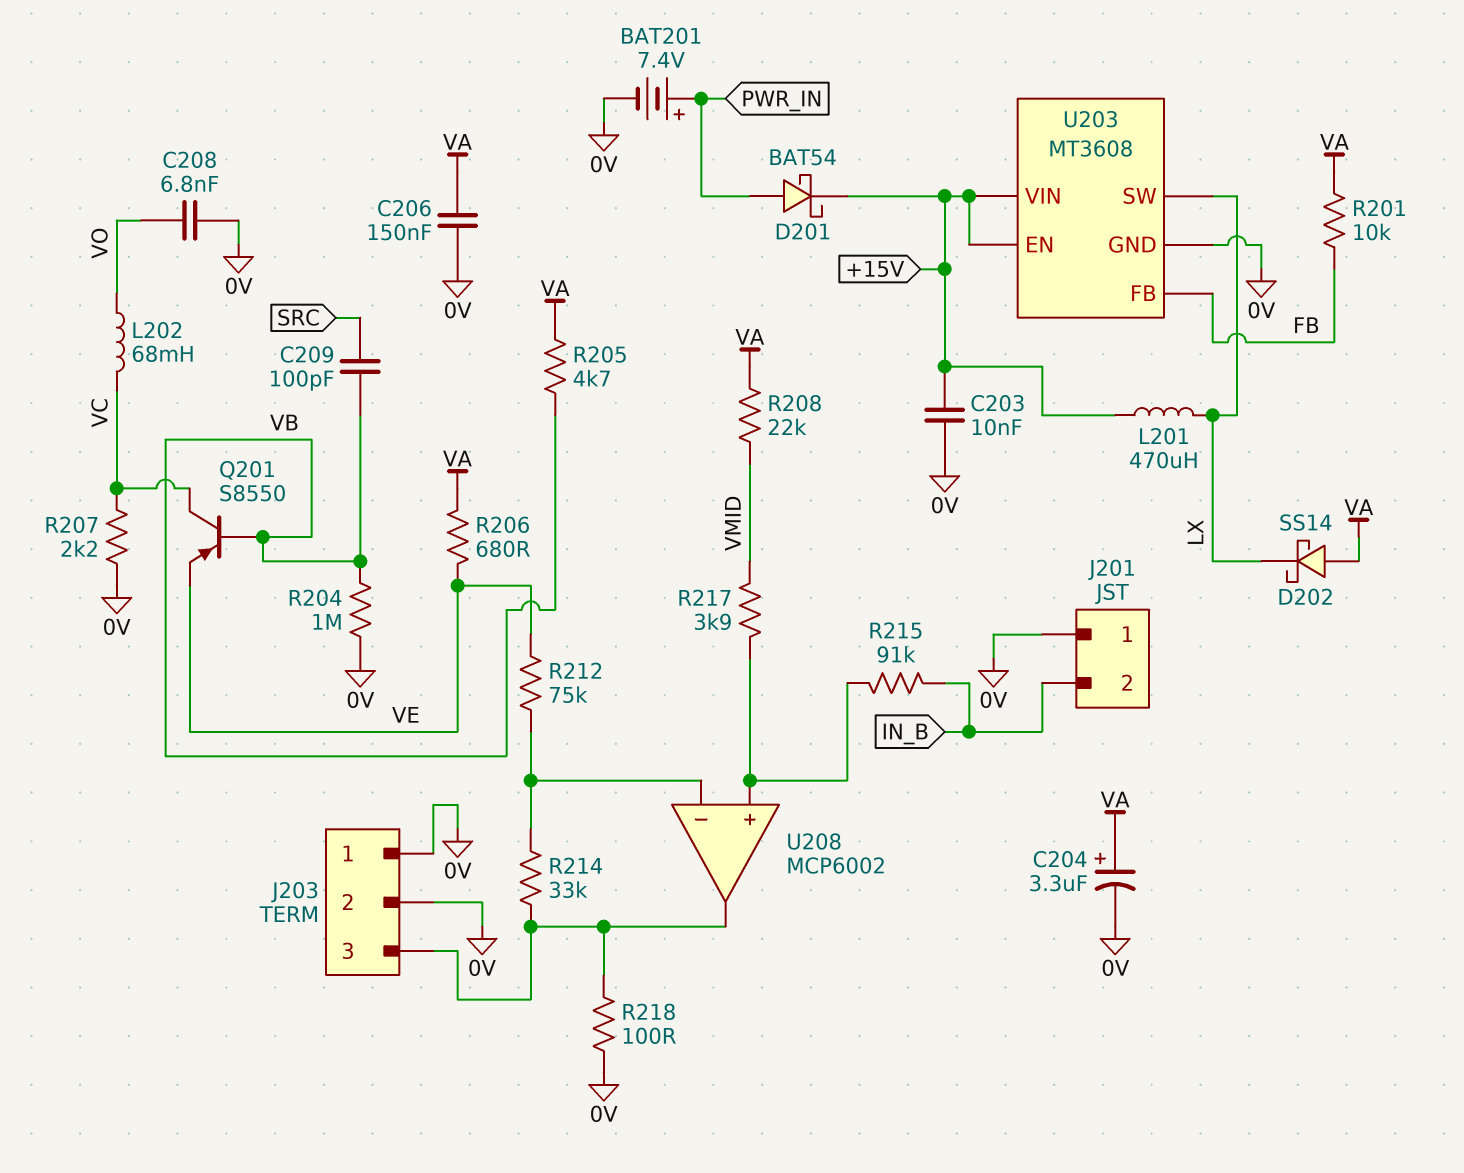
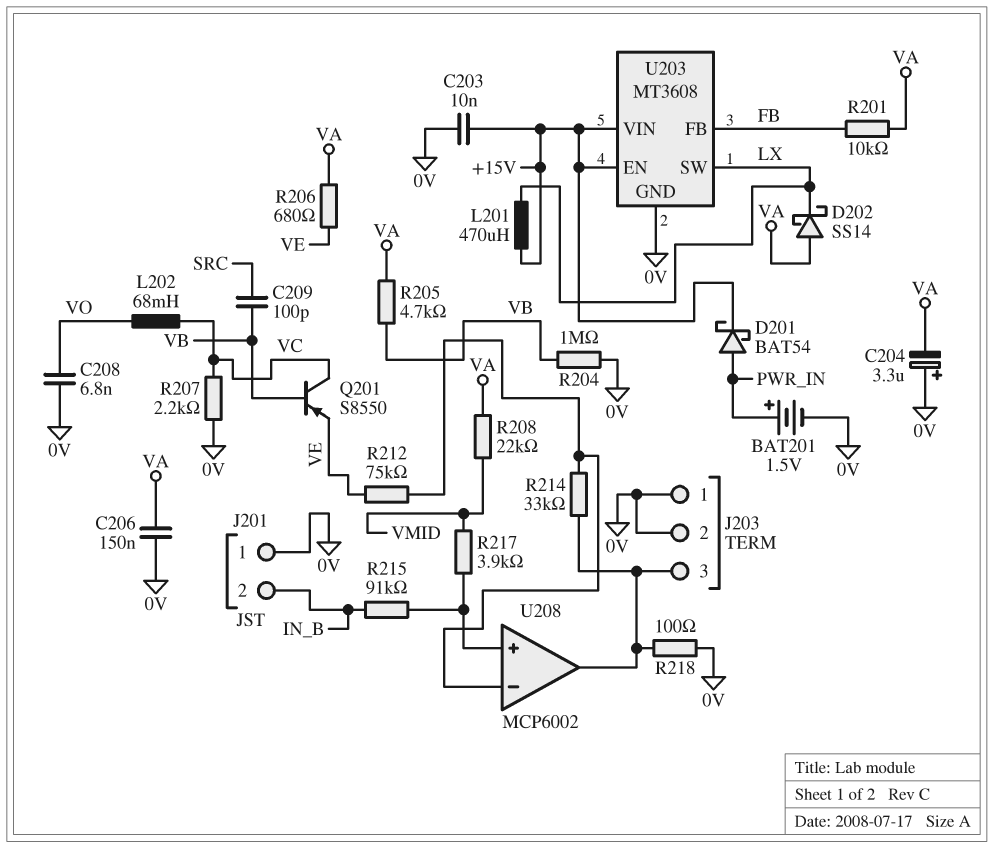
BAT201: 7.4V (plus PWR_IN, minus 0V) -> 1.5V (plus PWR_IN, minus 0V)
C204: 3.3uF (plus VA, minus 0V) -> 3.3uF (plus 0V, minus VA)

